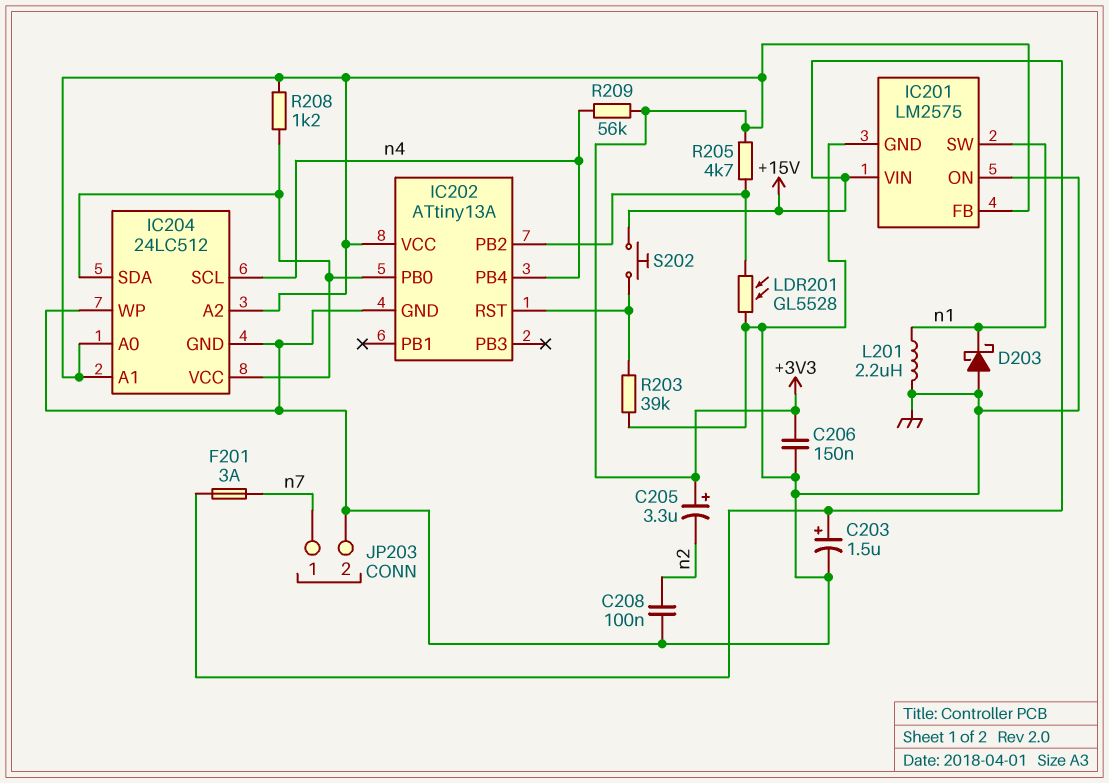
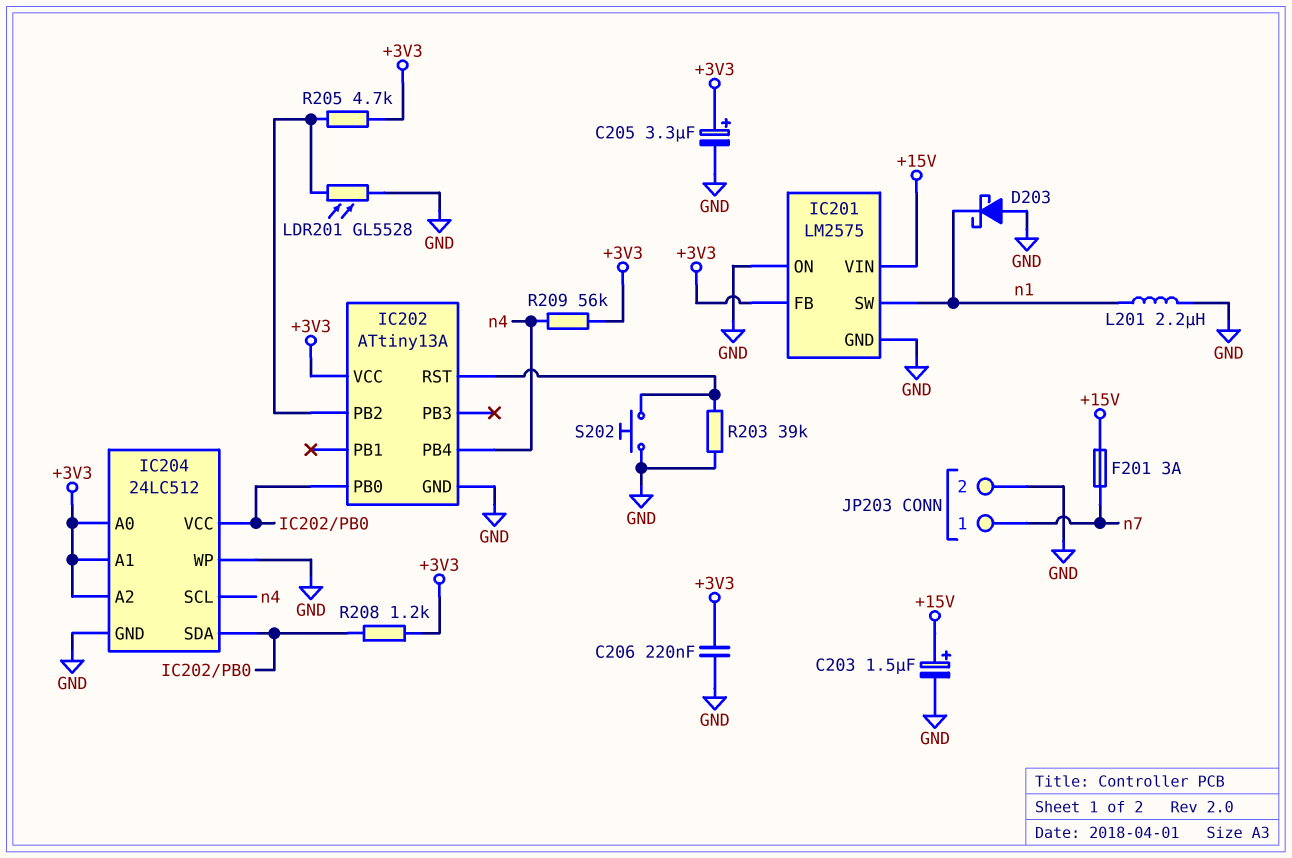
C205: 3.3uF (plus +3V3, minus n2) -> 3.3uF (plus +3V3, minus GND)
C206: 150nF (+3V3, GND) -> 220nF (+3V3, GND)
C208: 100nF (GND, n2) -> none
S202: button (+15V, IC202/RST) -> button (GND, IC202/RST)

